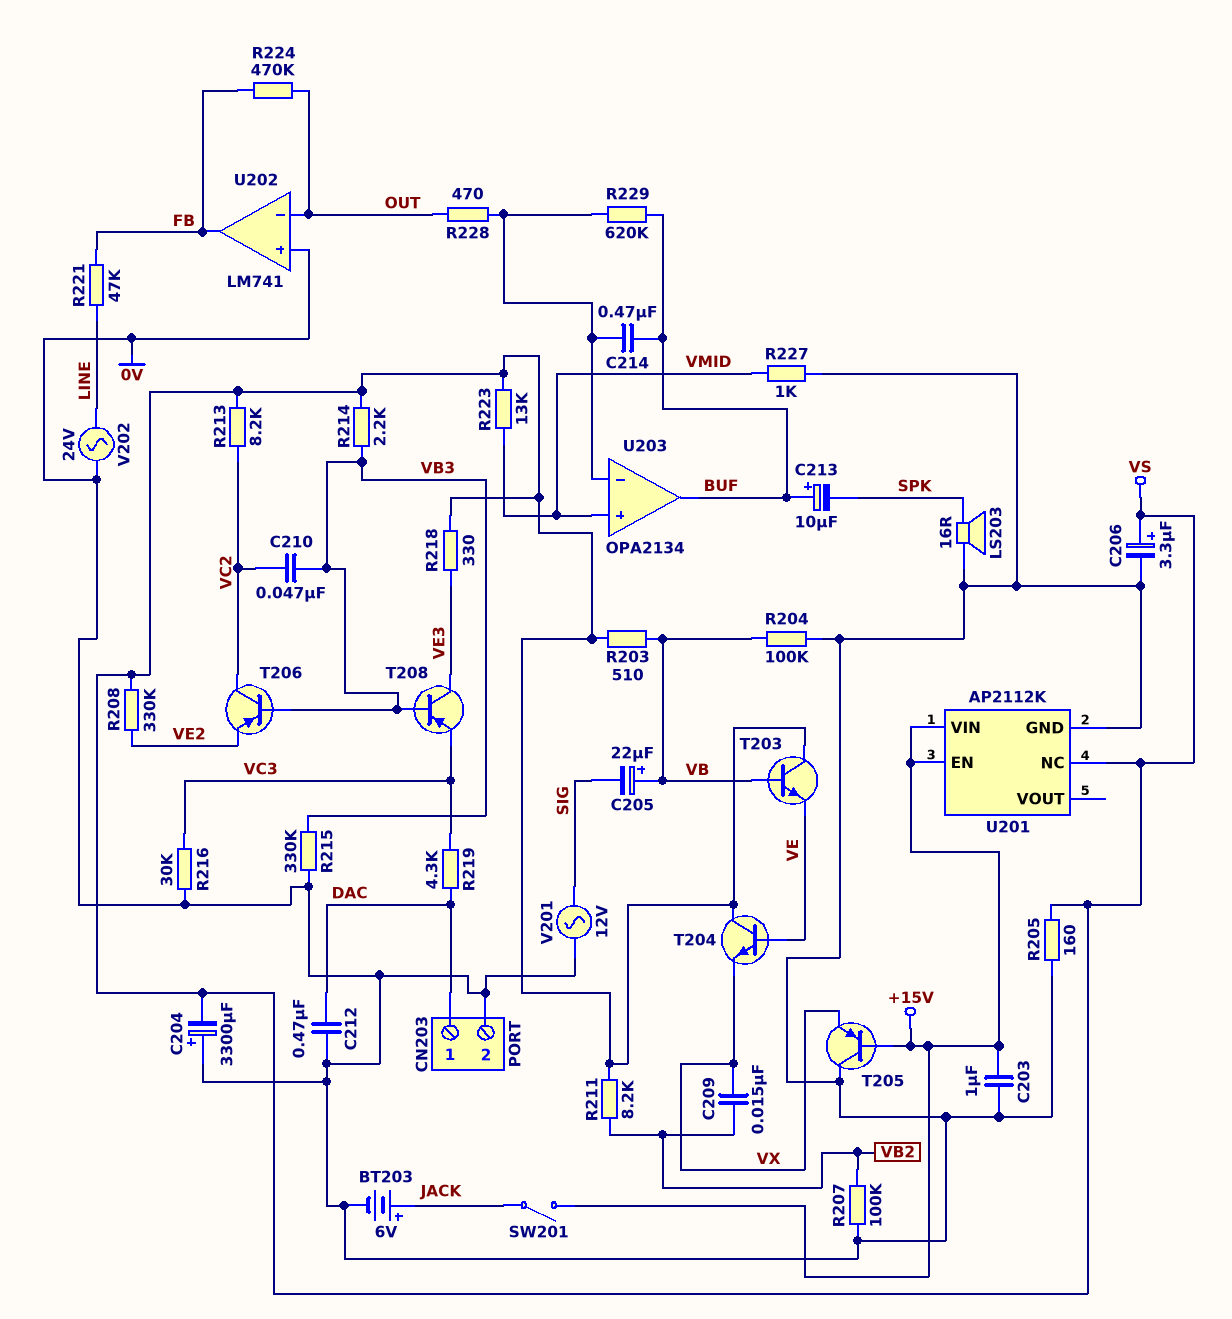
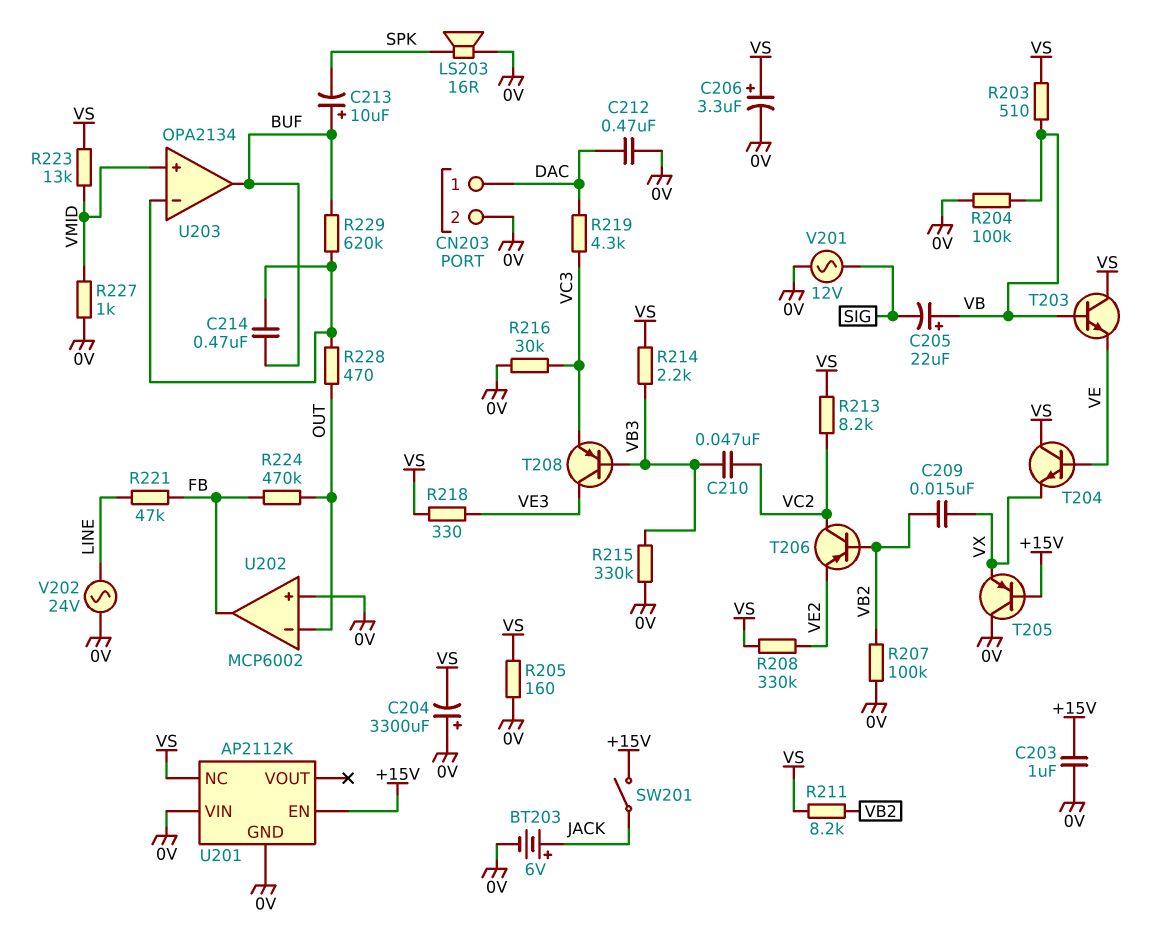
T206: PNP (B VB3, C VC2, E VE2) -> PNP (B VB2, C VC2, E VE2)
U201 pin VIN: +15V -> 0V
U202: LM741 -> MCP6002

